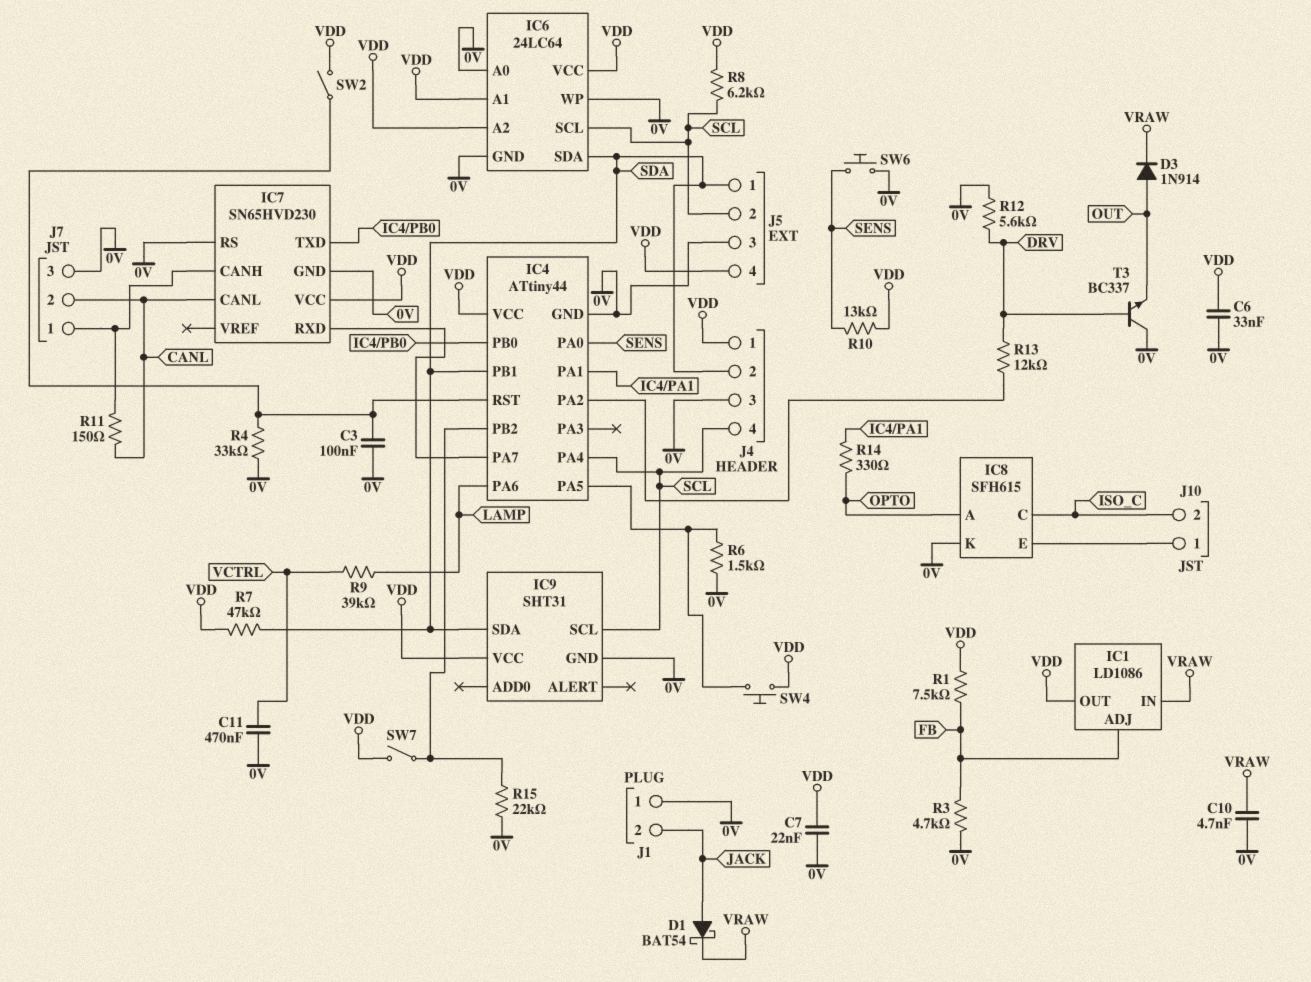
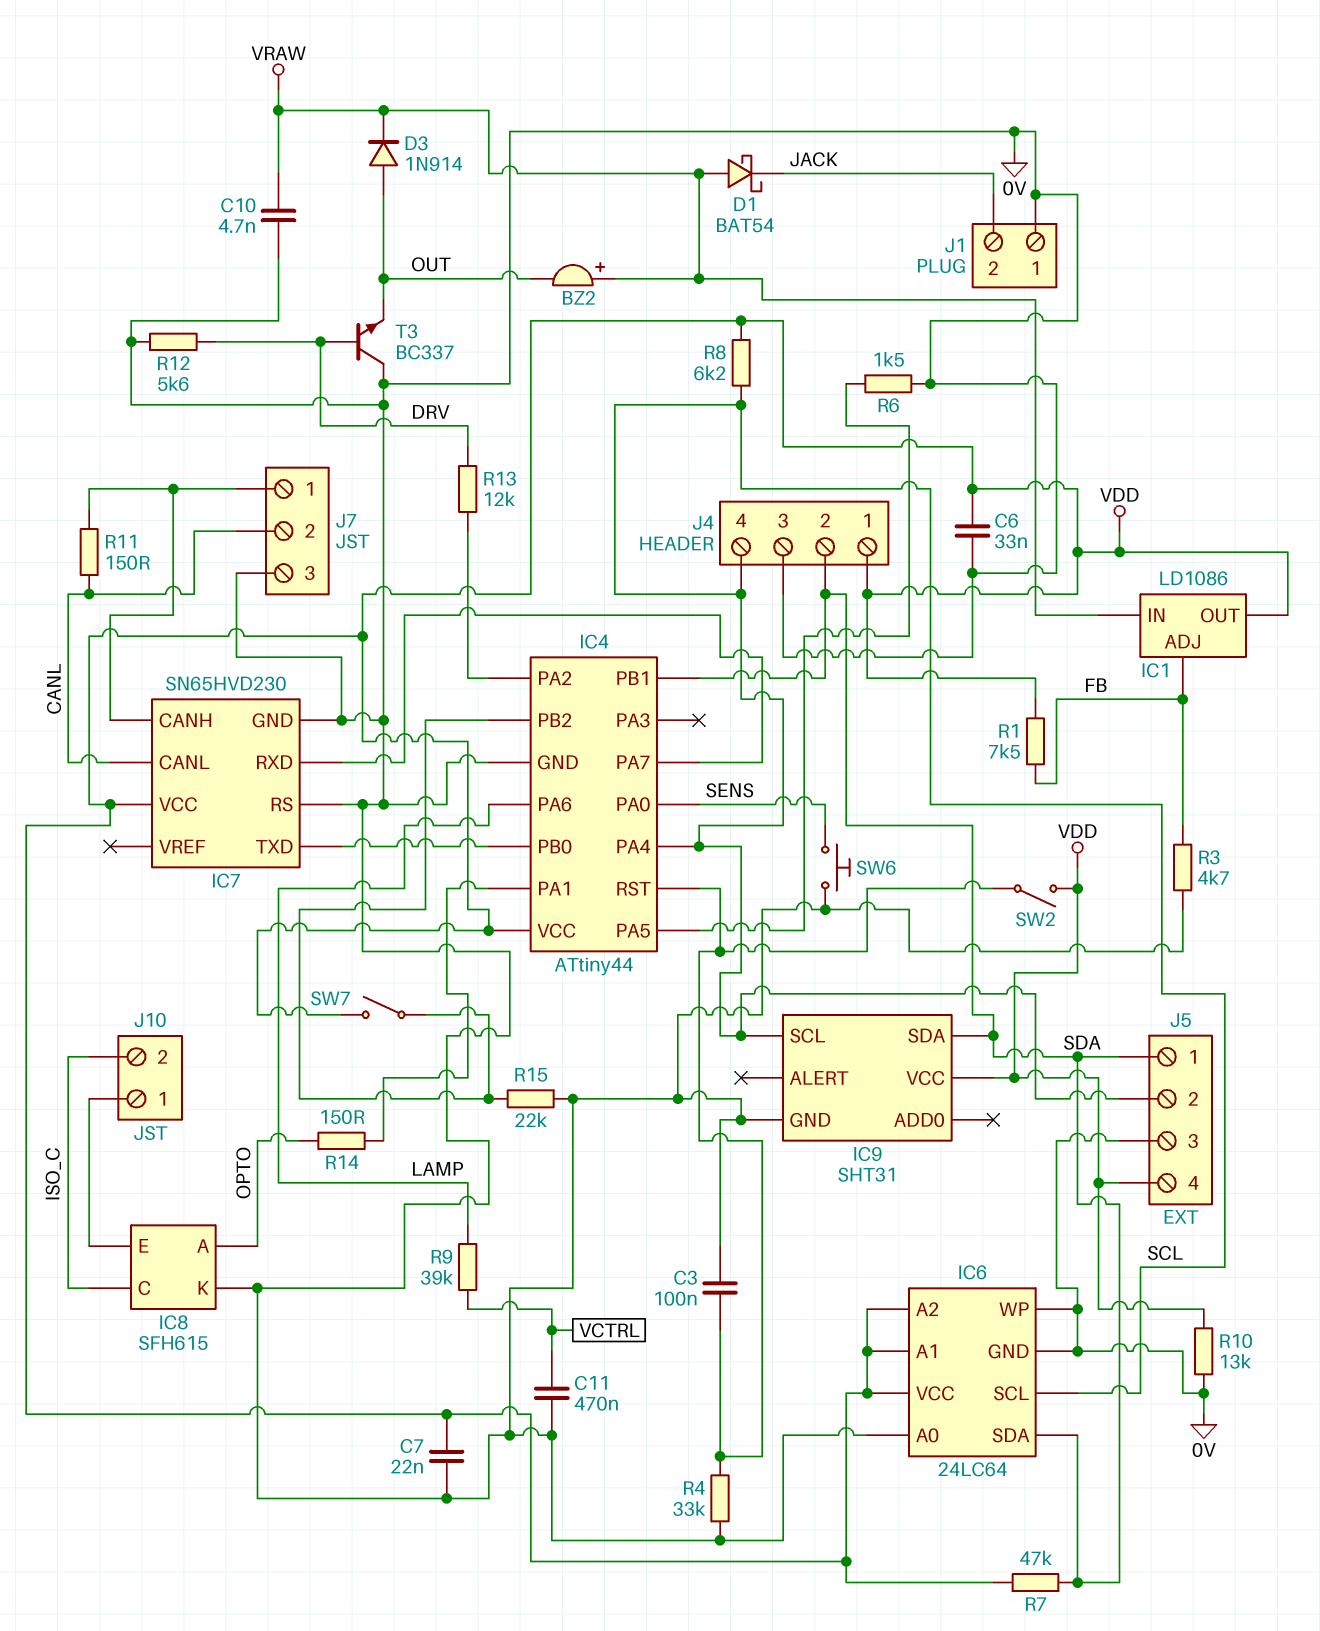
BZ2: none -> buzzer (plus VRAW, minus OUT)
D1: schottky BAT54 (A JACK, K VRAW) -> schottky BAT54 (A VRAW, K JACK)
R10: 13k (SENS, VDD) -> 13k (0V, VDD)
R14: 330 (IC4/PA1, OPTO) -> 150 (IC4/PA1, OPTO)
SW4: button (IC4/PA5, VDD) -> none

